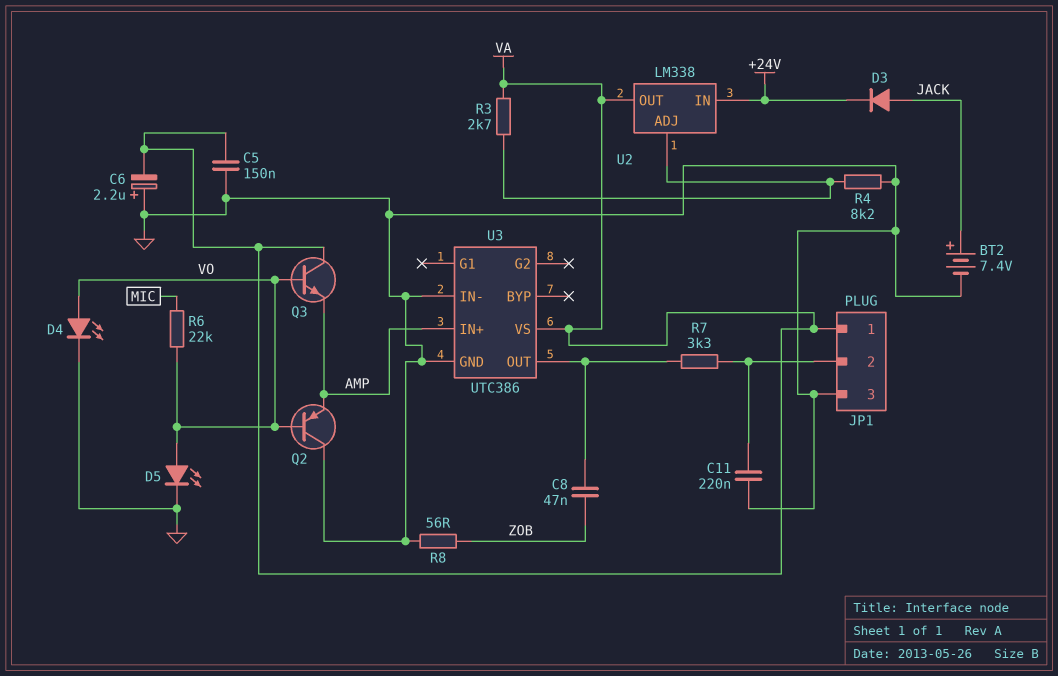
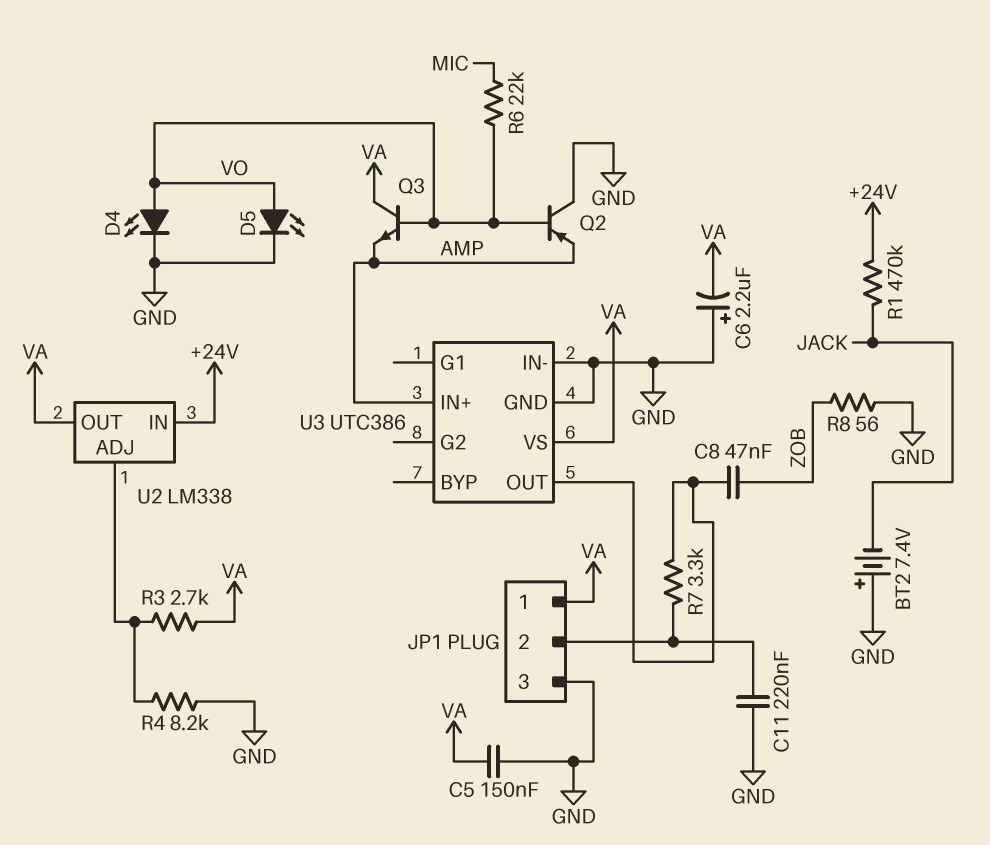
BT2: 7.4V (plus JACK, minus GND) -> 7.4V (plus GND, minus JACK)
D3: diode (A JACK, K +24V) -> none
R1: none -> 470k (+24V, JACK)

